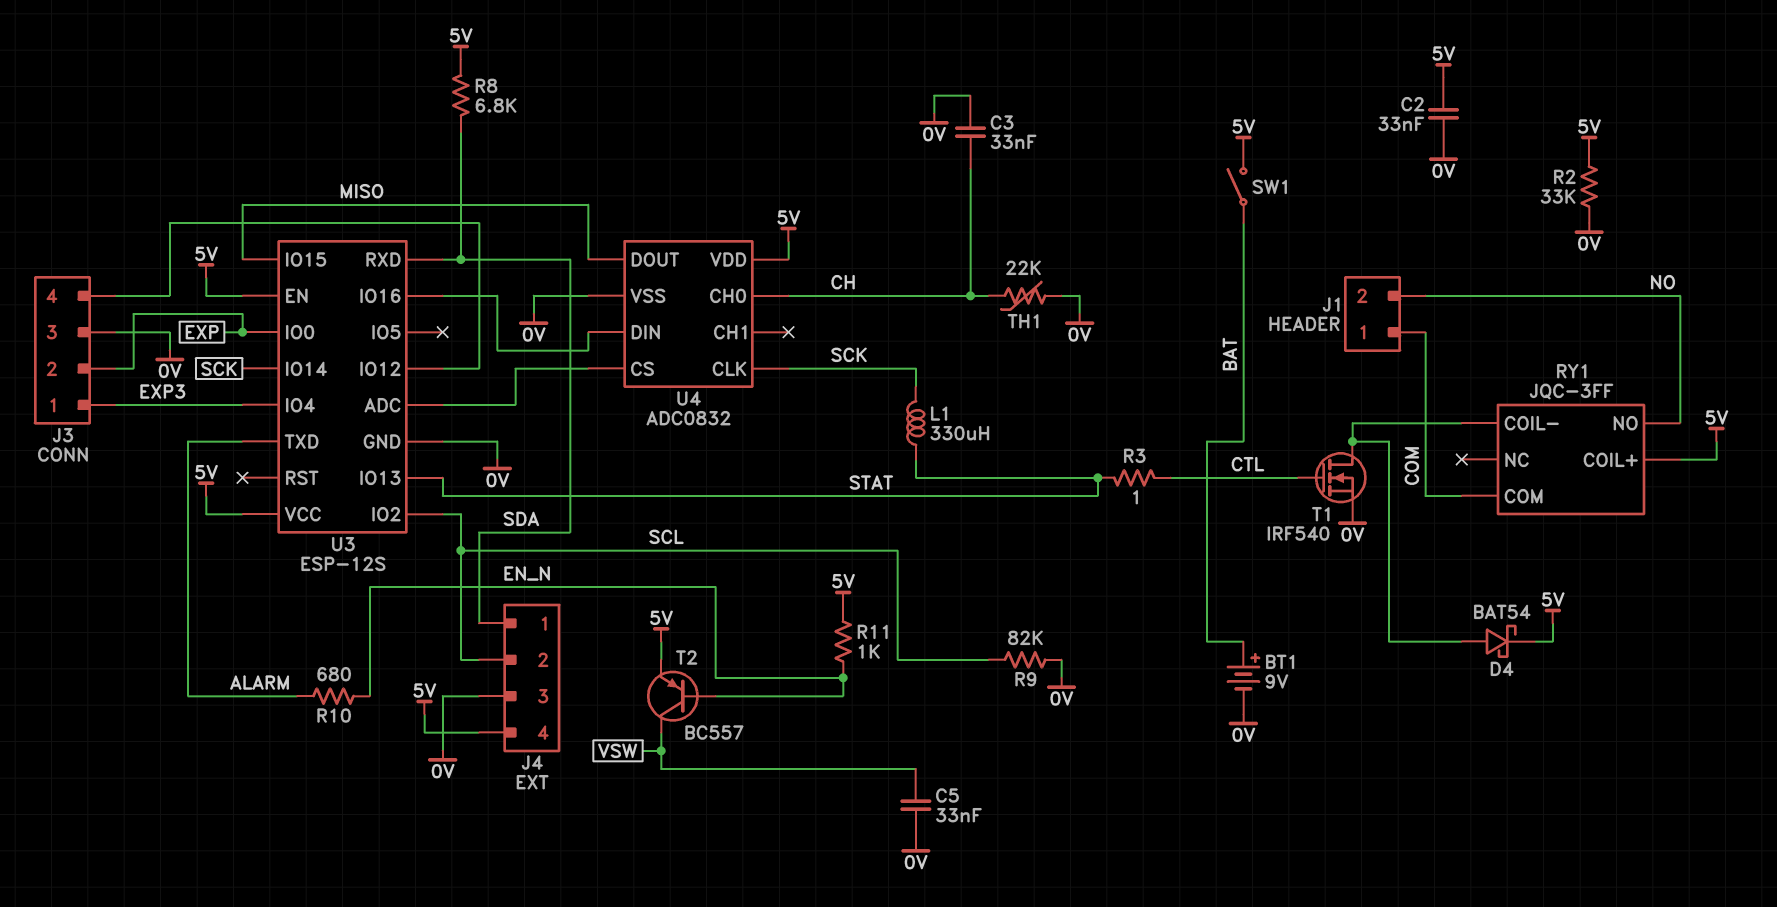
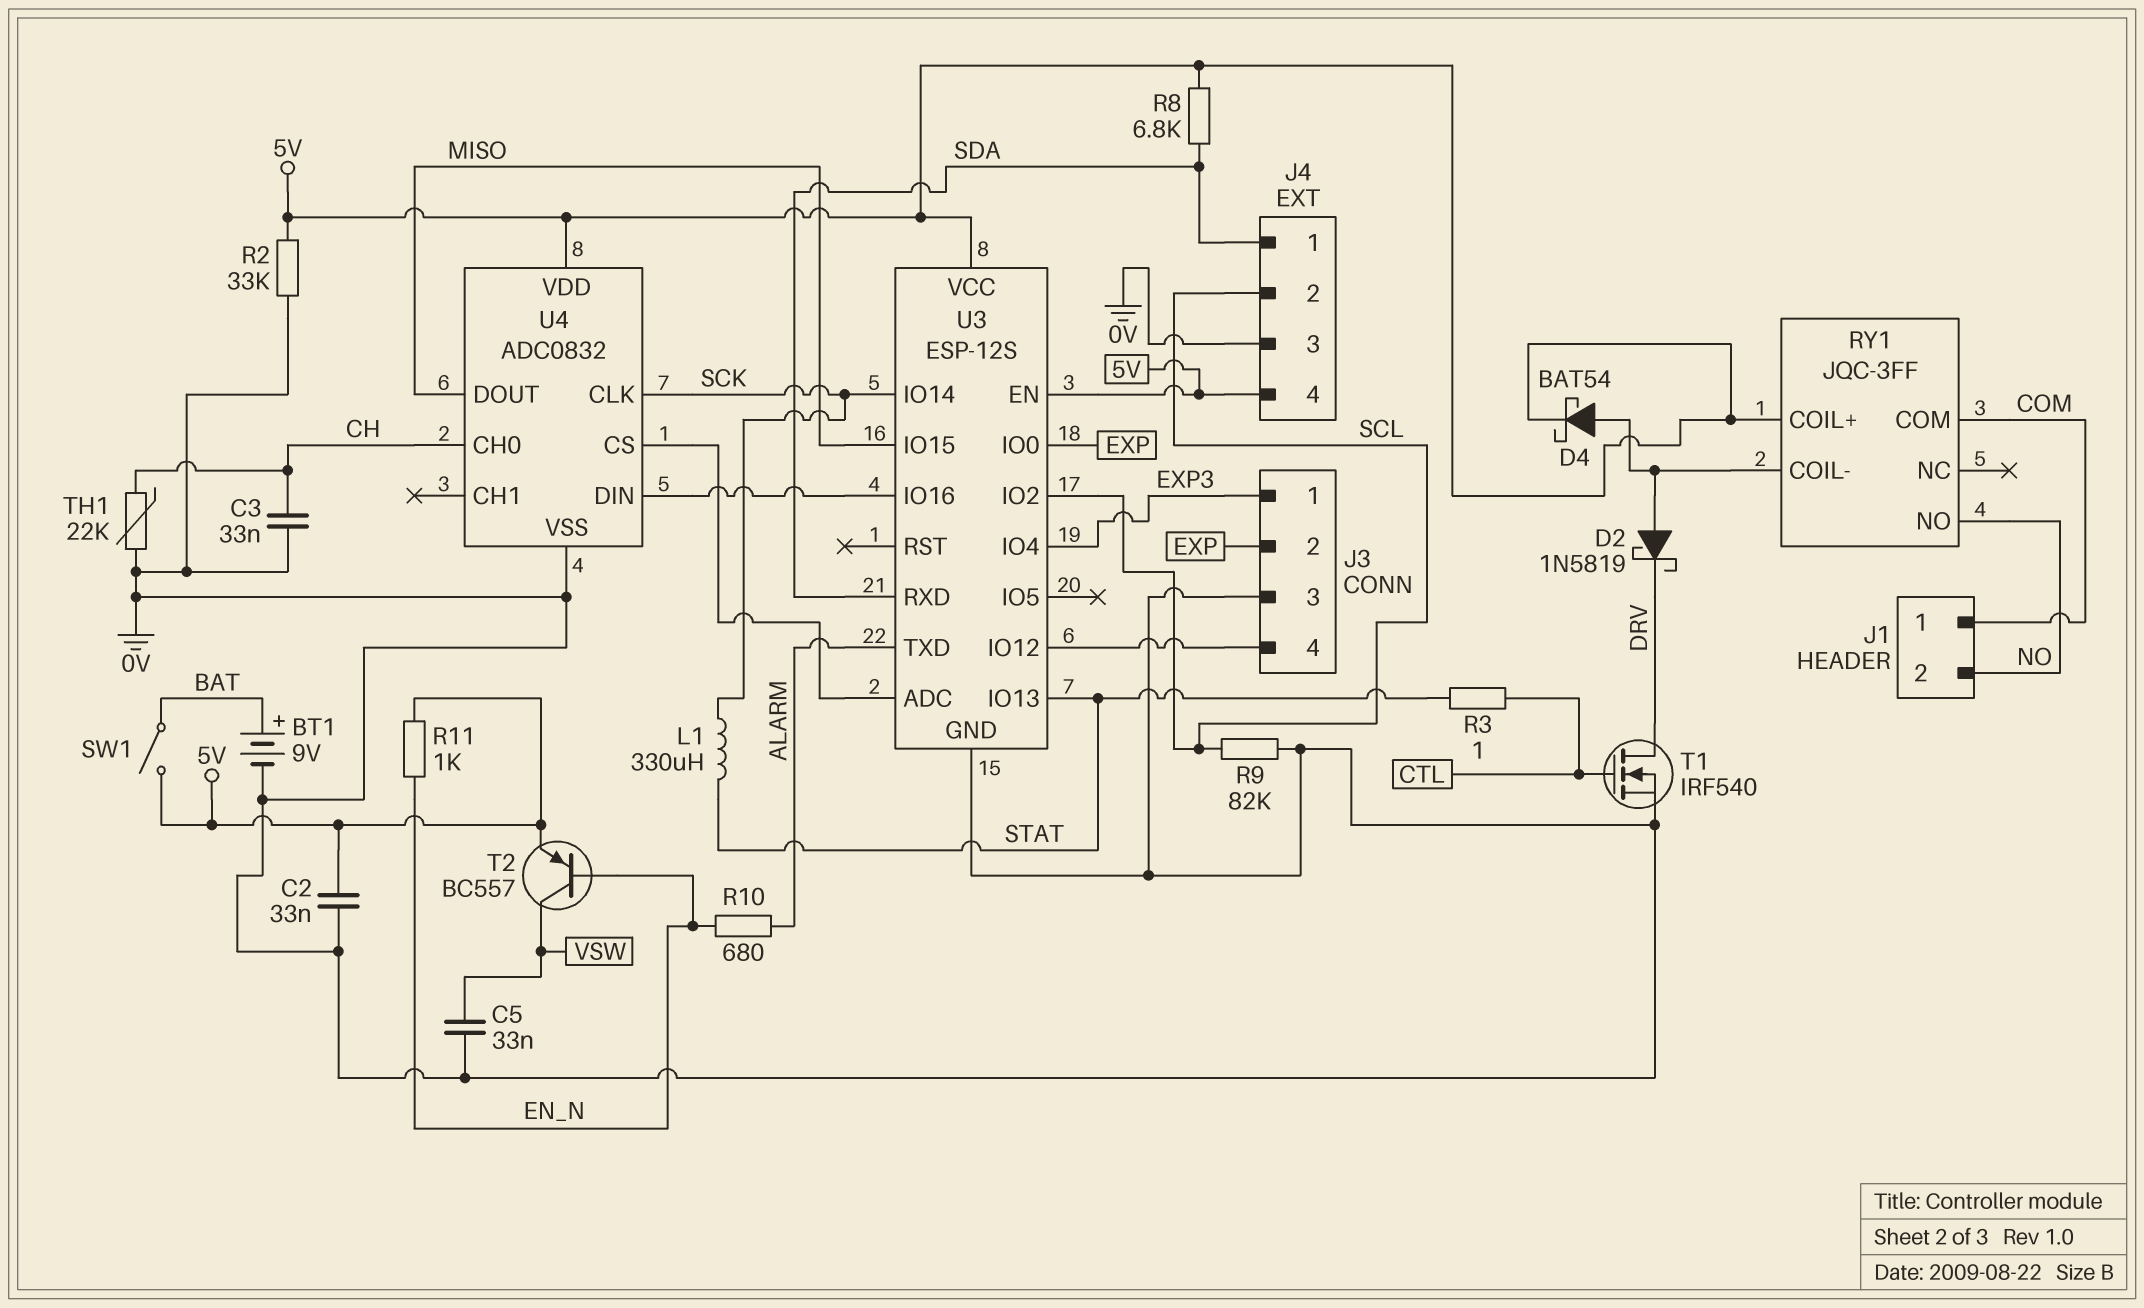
D2: none -> schottky 1N5819 (A RY1/COIL-, K DRV)
T1: NMOS IRF540 (G CTL, D RY1/COIL-, S 0V) -> NMOS IRF540 (G CTL, D DRV, S 0V)

